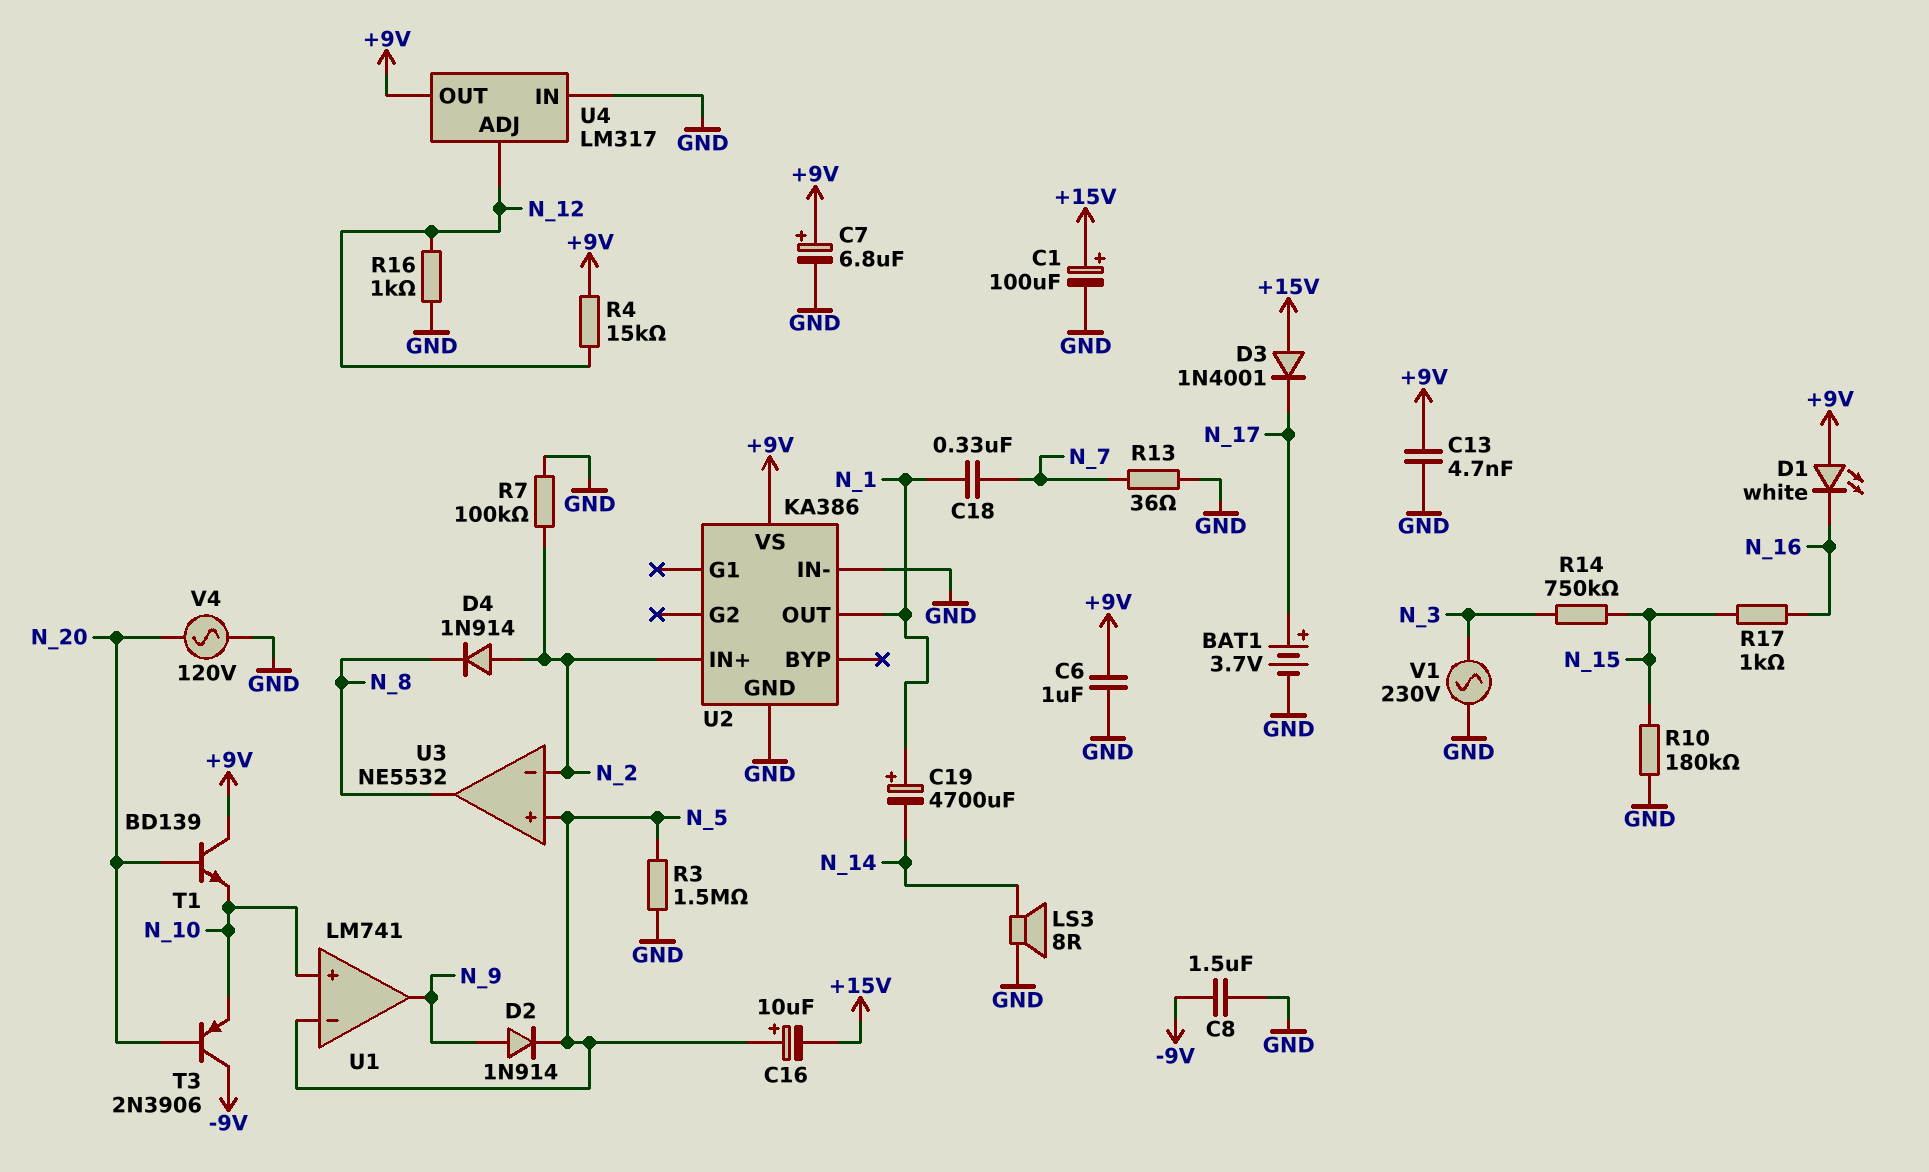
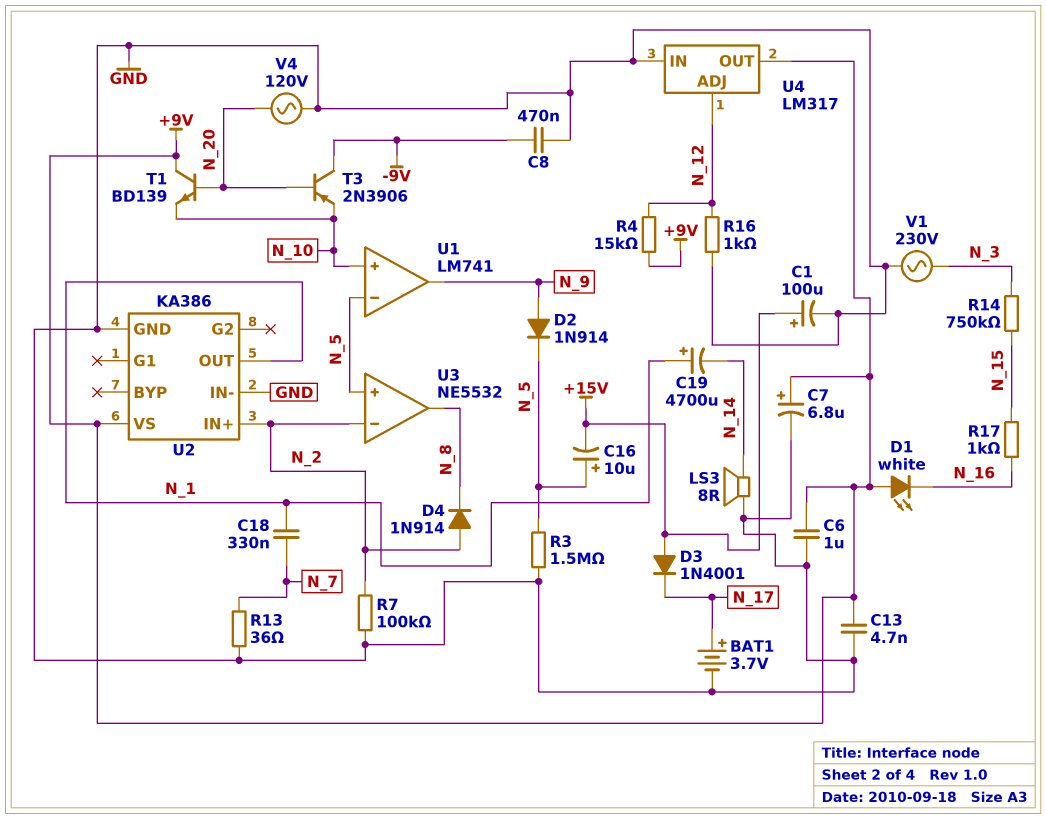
C8: 1.5uF (-9V, GND) -> 470nF (-9V, GND)
R10: 180k (GND, N_15) -> none

